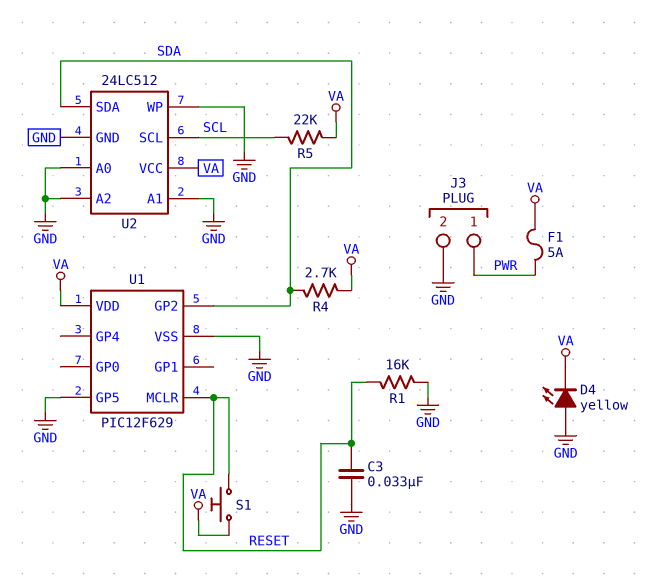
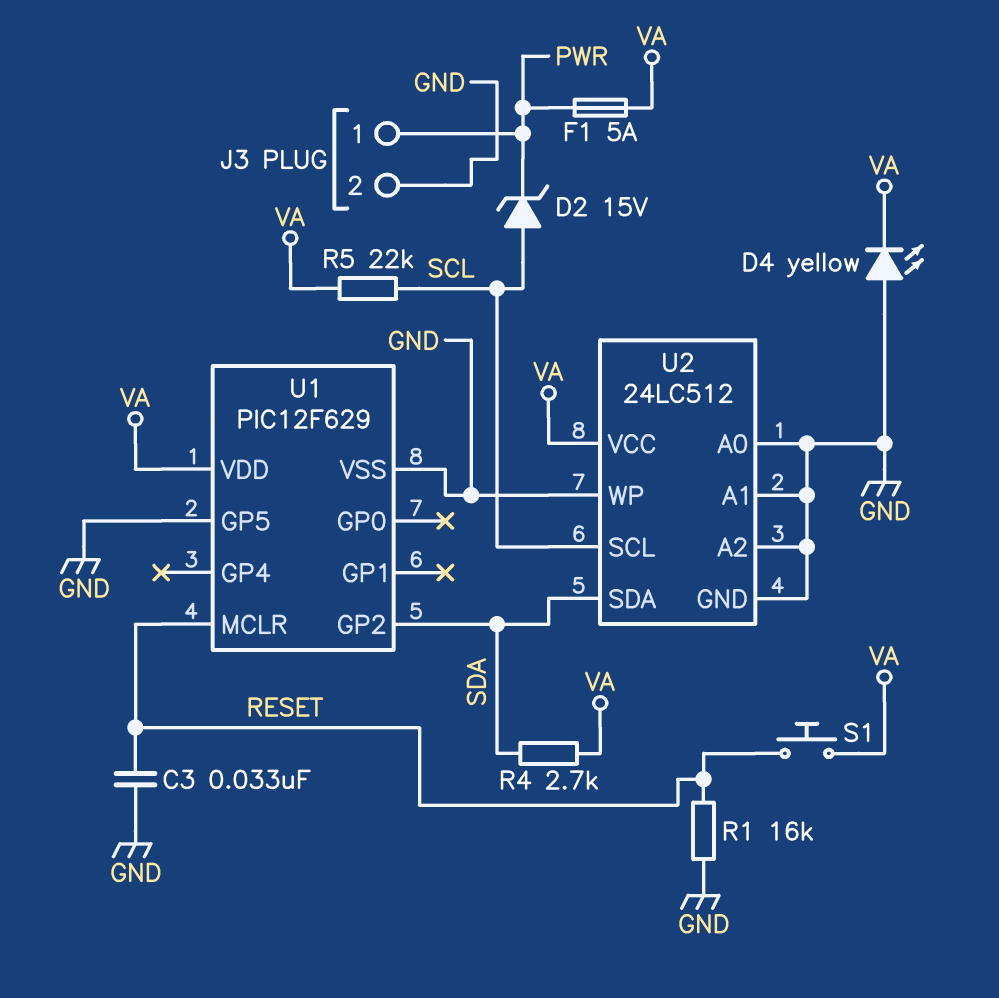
D2: none -> zener 15V (A SCL, K PWR)

